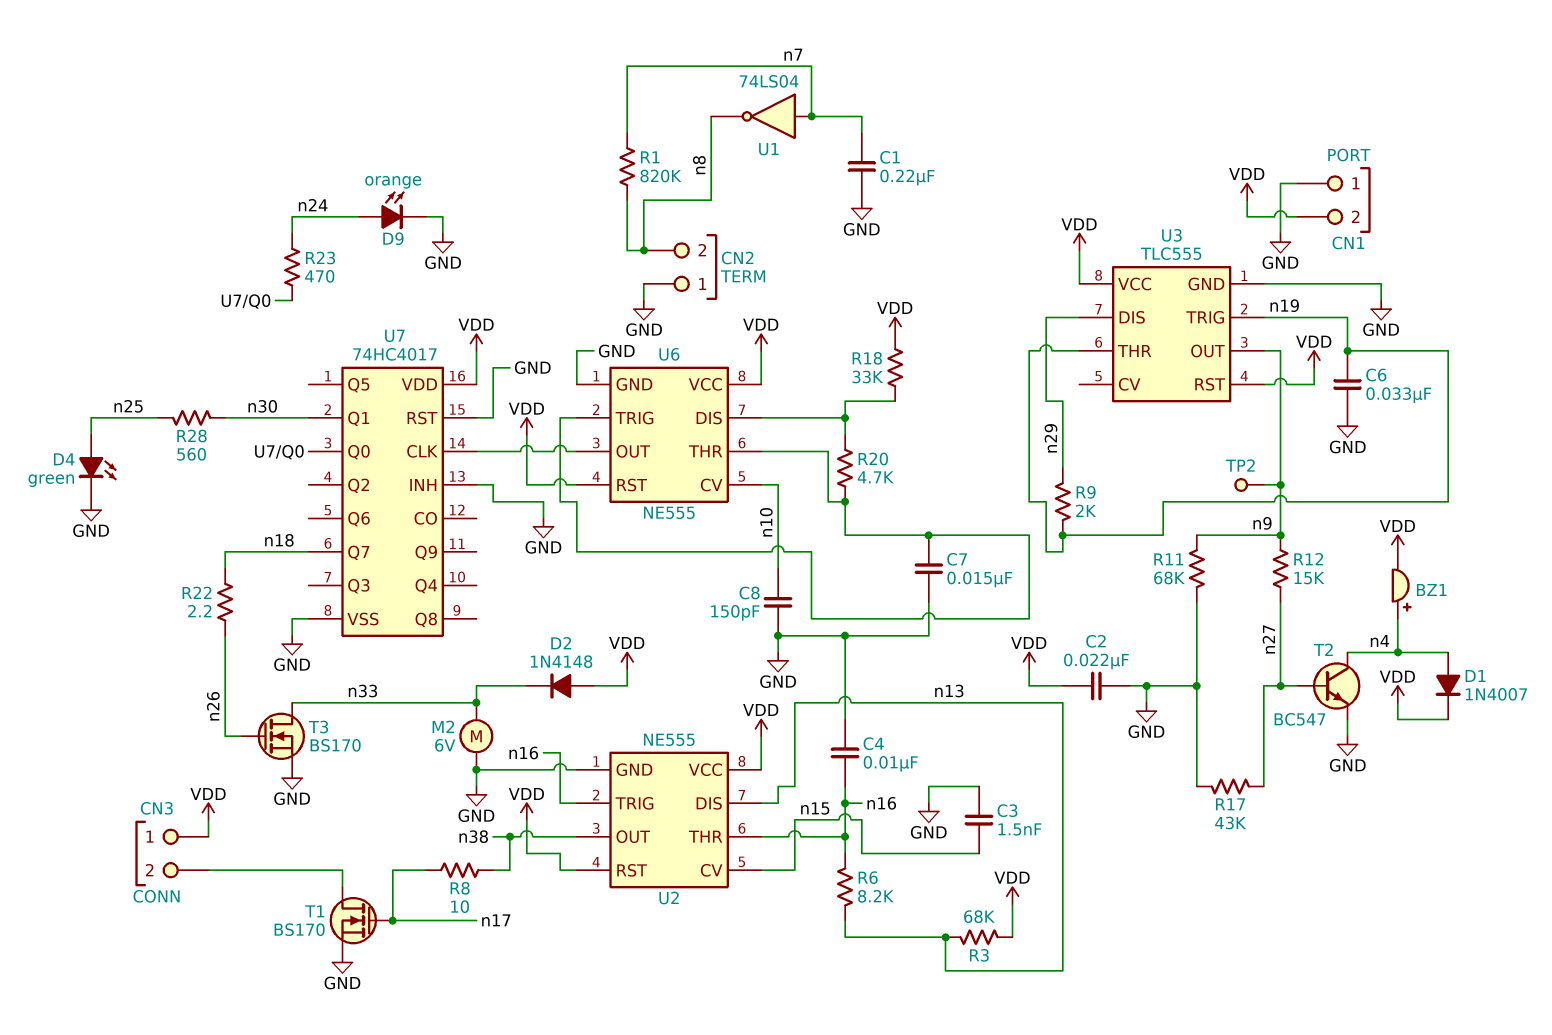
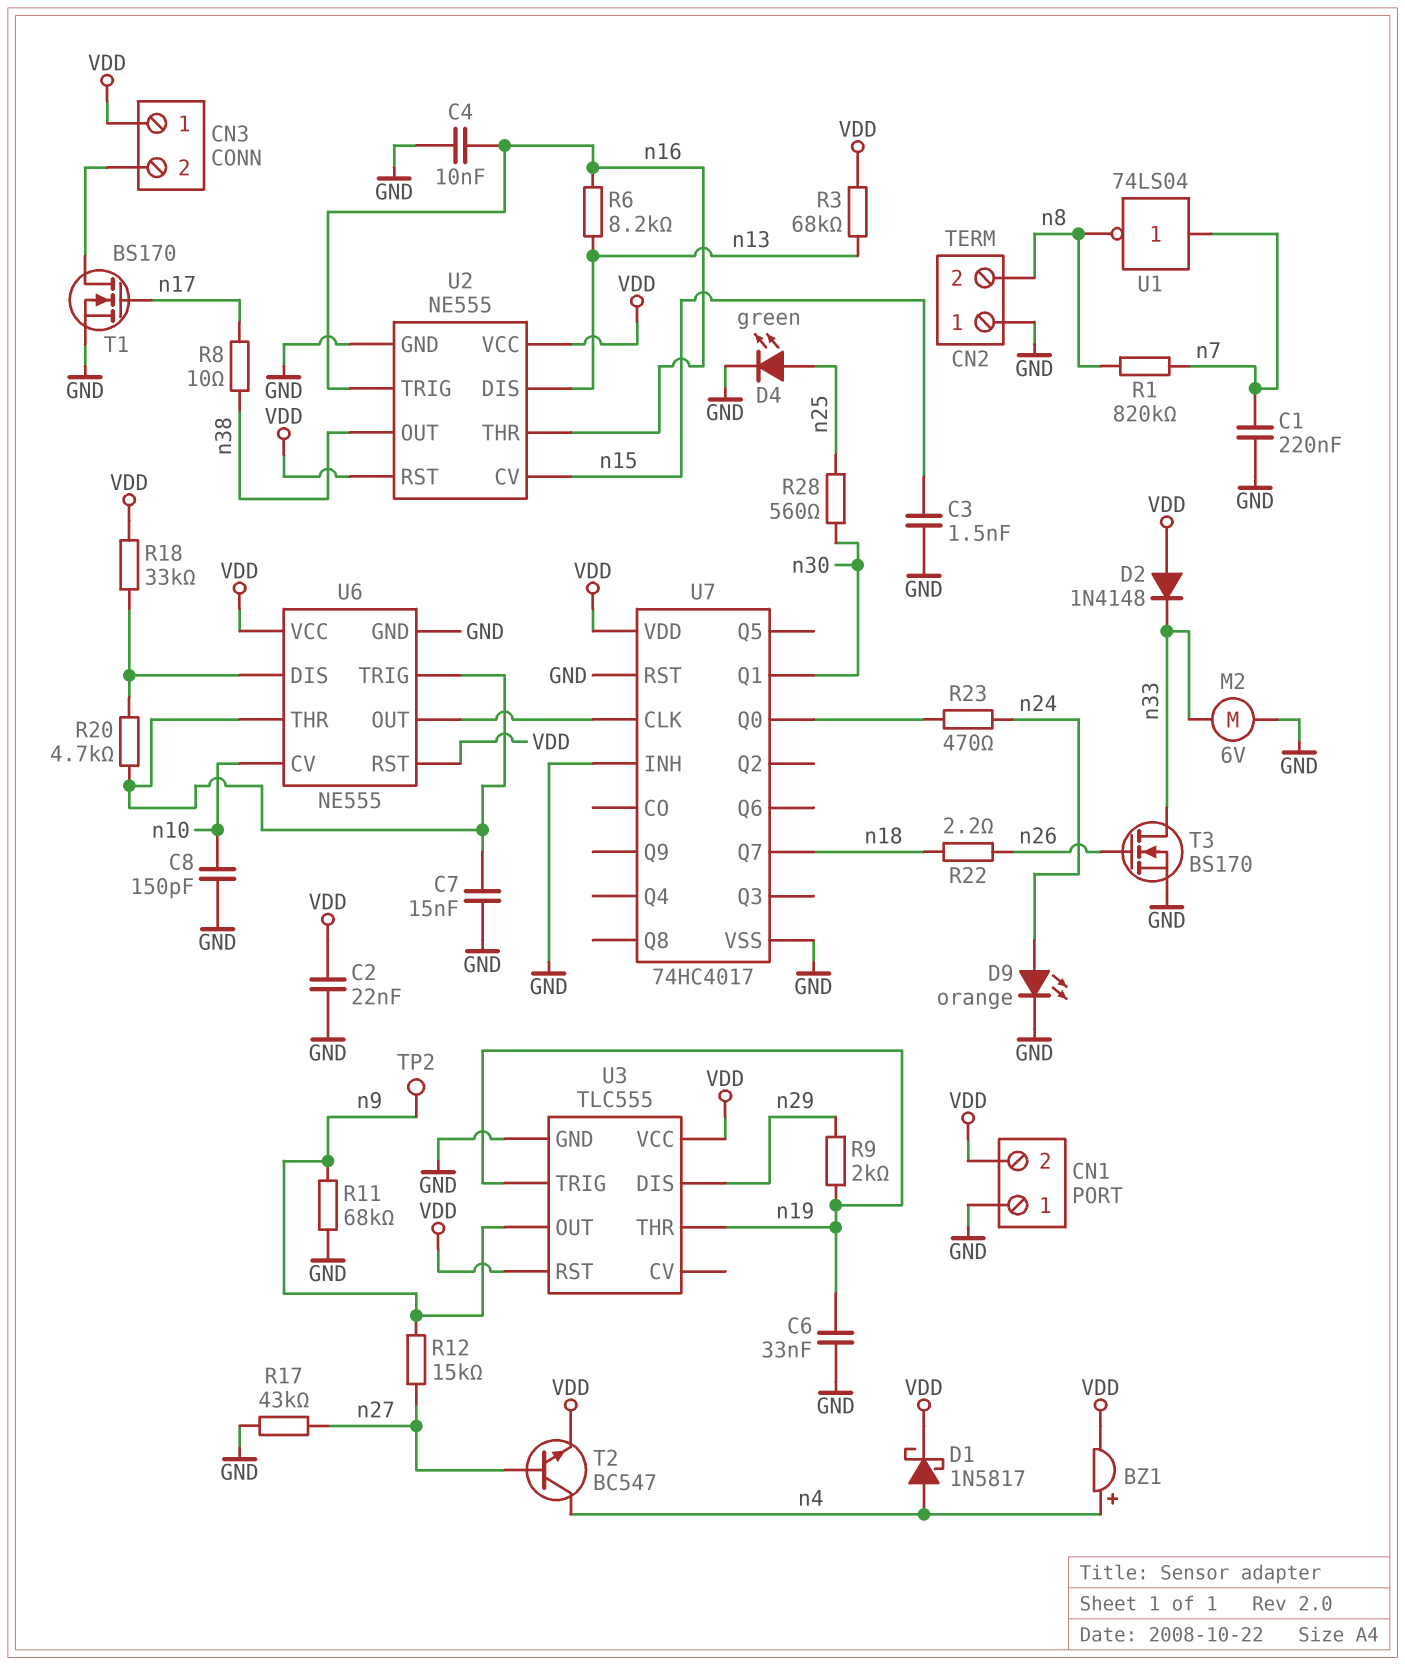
D1: diode 1N4007 (A n4, K VDD) -> schottky 1N5817 (A n4, K VDD)
T2: NPN BC547 (B n27, C n4, E GND) -> NPN BC547 (B n27, C n4, E VDD)

